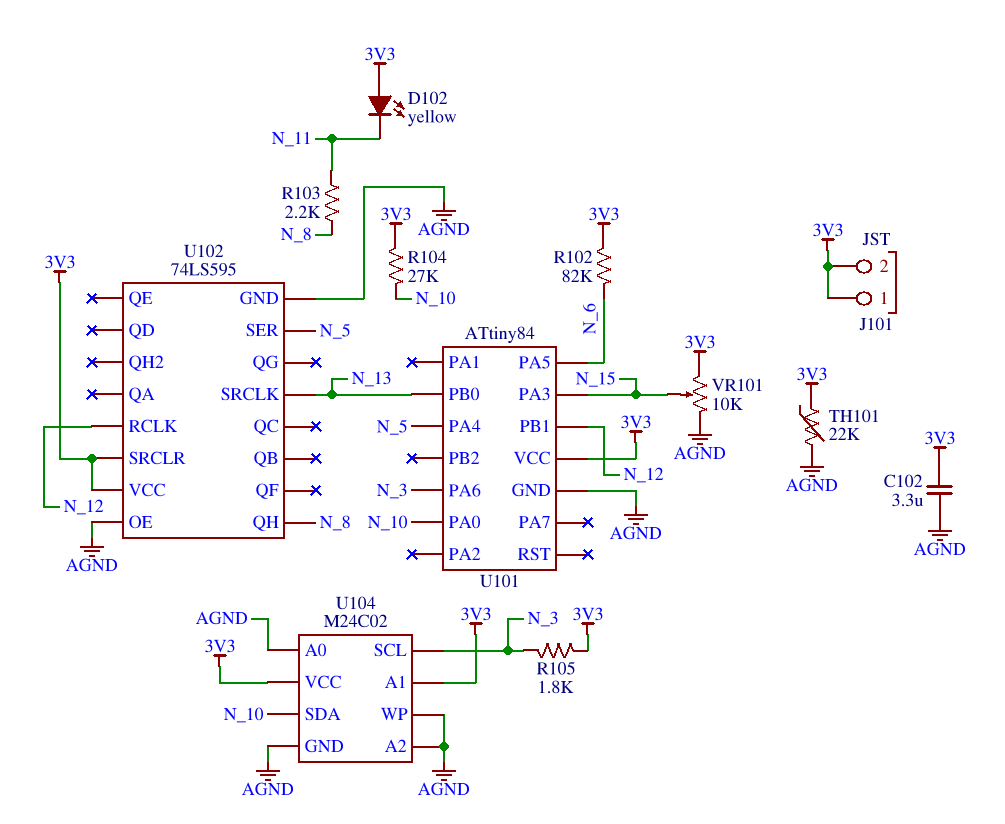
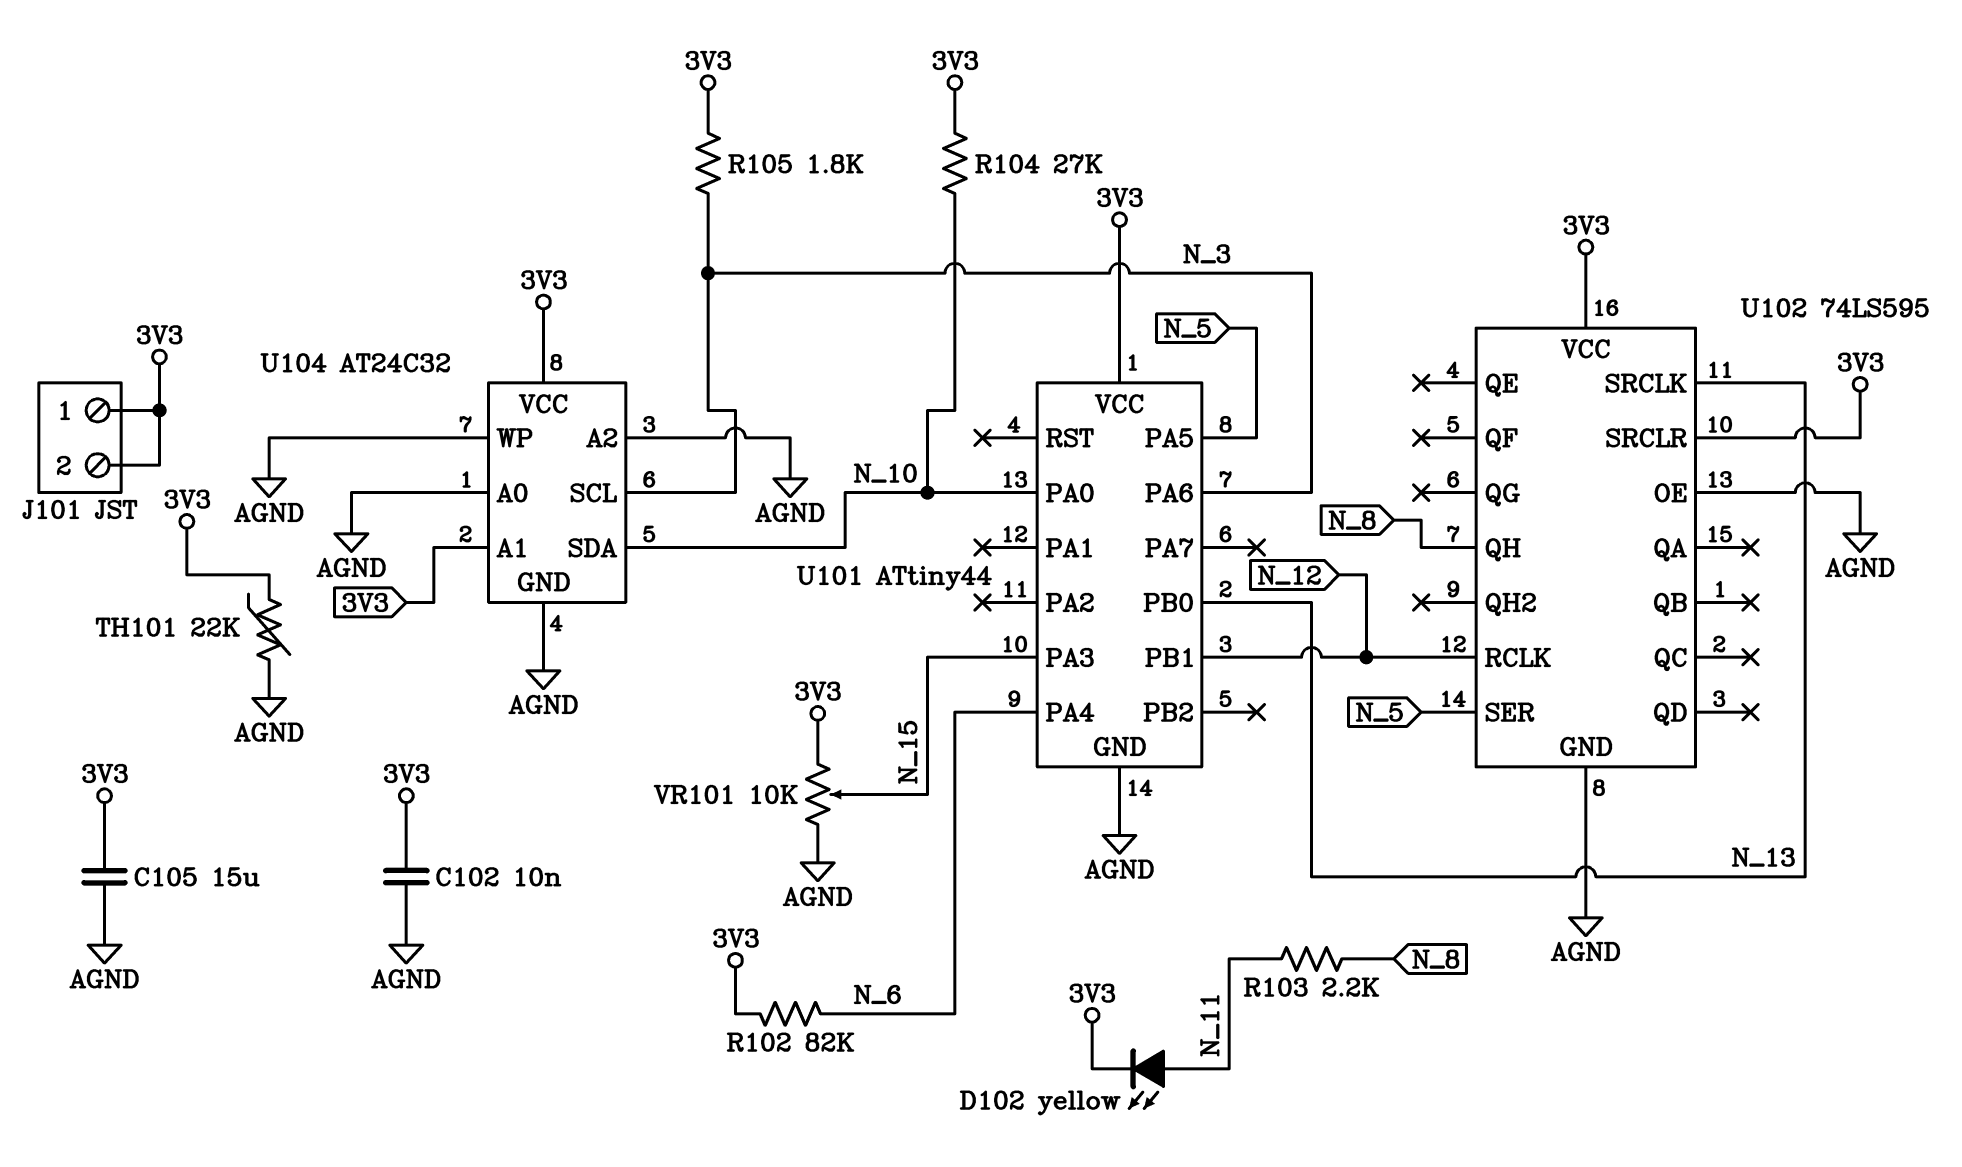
C102: 3.3uF (3V3, AGND) -> 10nF (3V3, AGND)
C105: none -> 15uF (3V3, AGND)
D102: LED yellow (A 3V3, K N_11) -> LED yellow (A N_11, K 3V3)
U101: ATtiny84 -> ATtiny44
U101 pin PA4: N_5 -> N_6
U101 pin PA5: N_6 -> N_5
U104: M24C02 -> AT24C32

